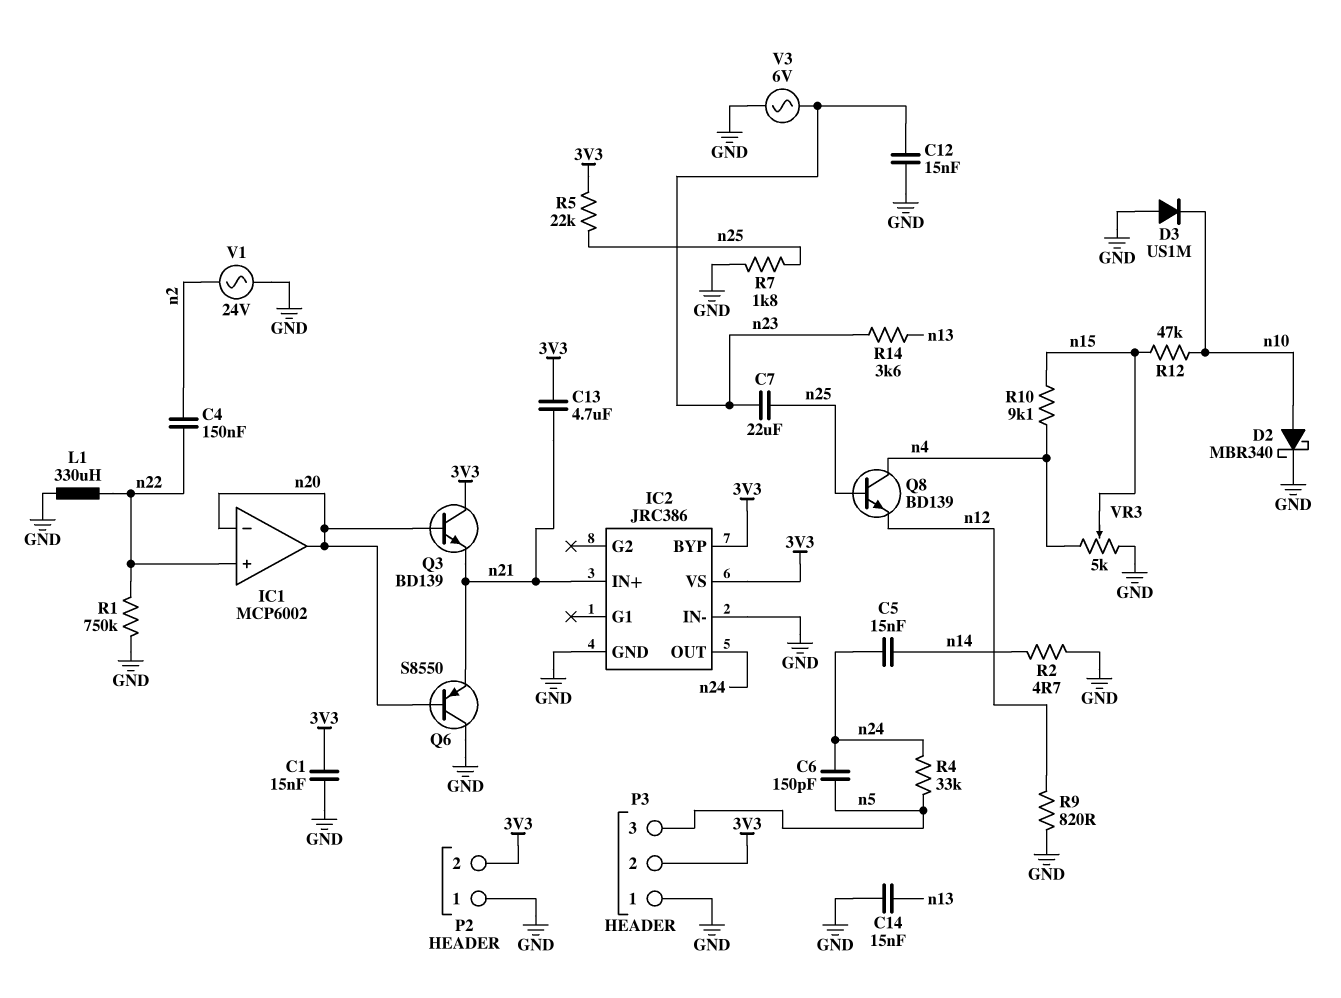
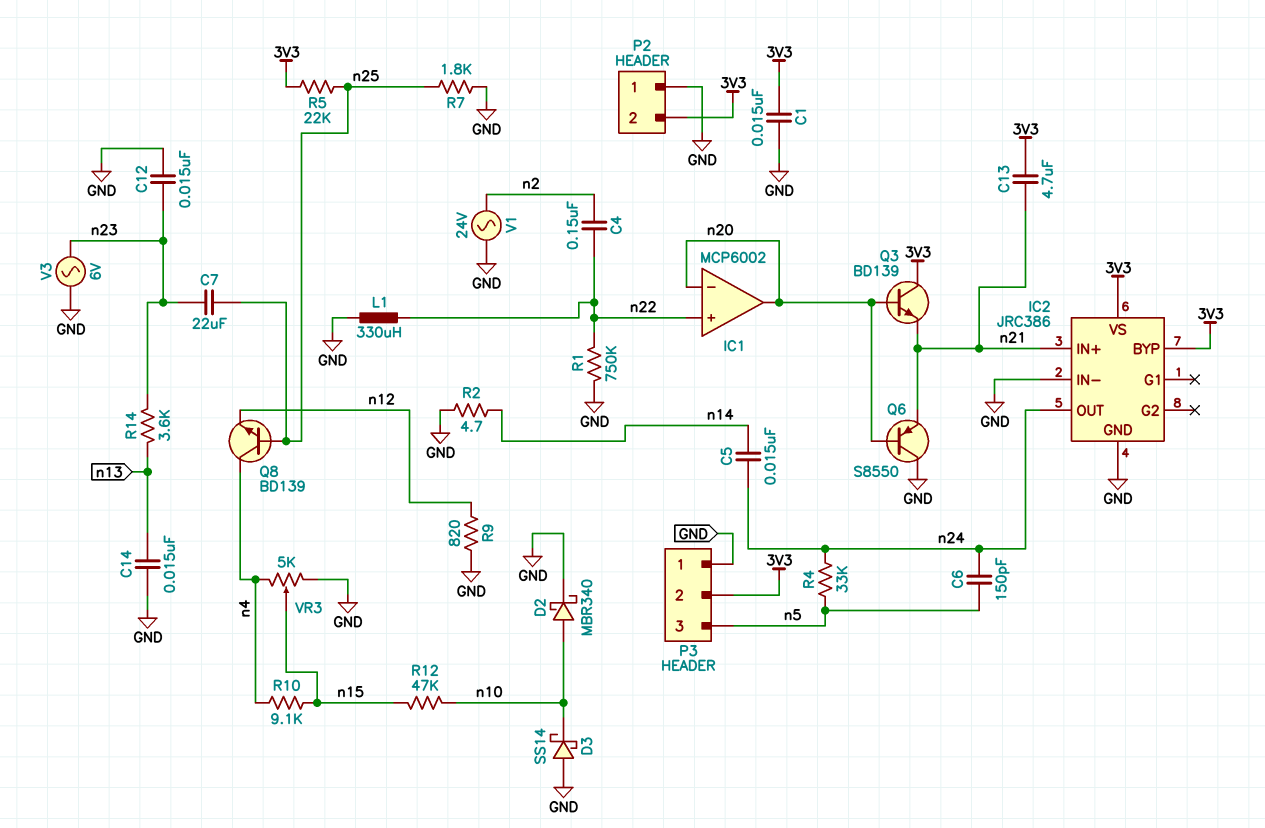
D3: diode US1M (A GND, K n10) -> schottky SS14 (A GND, K n10)

